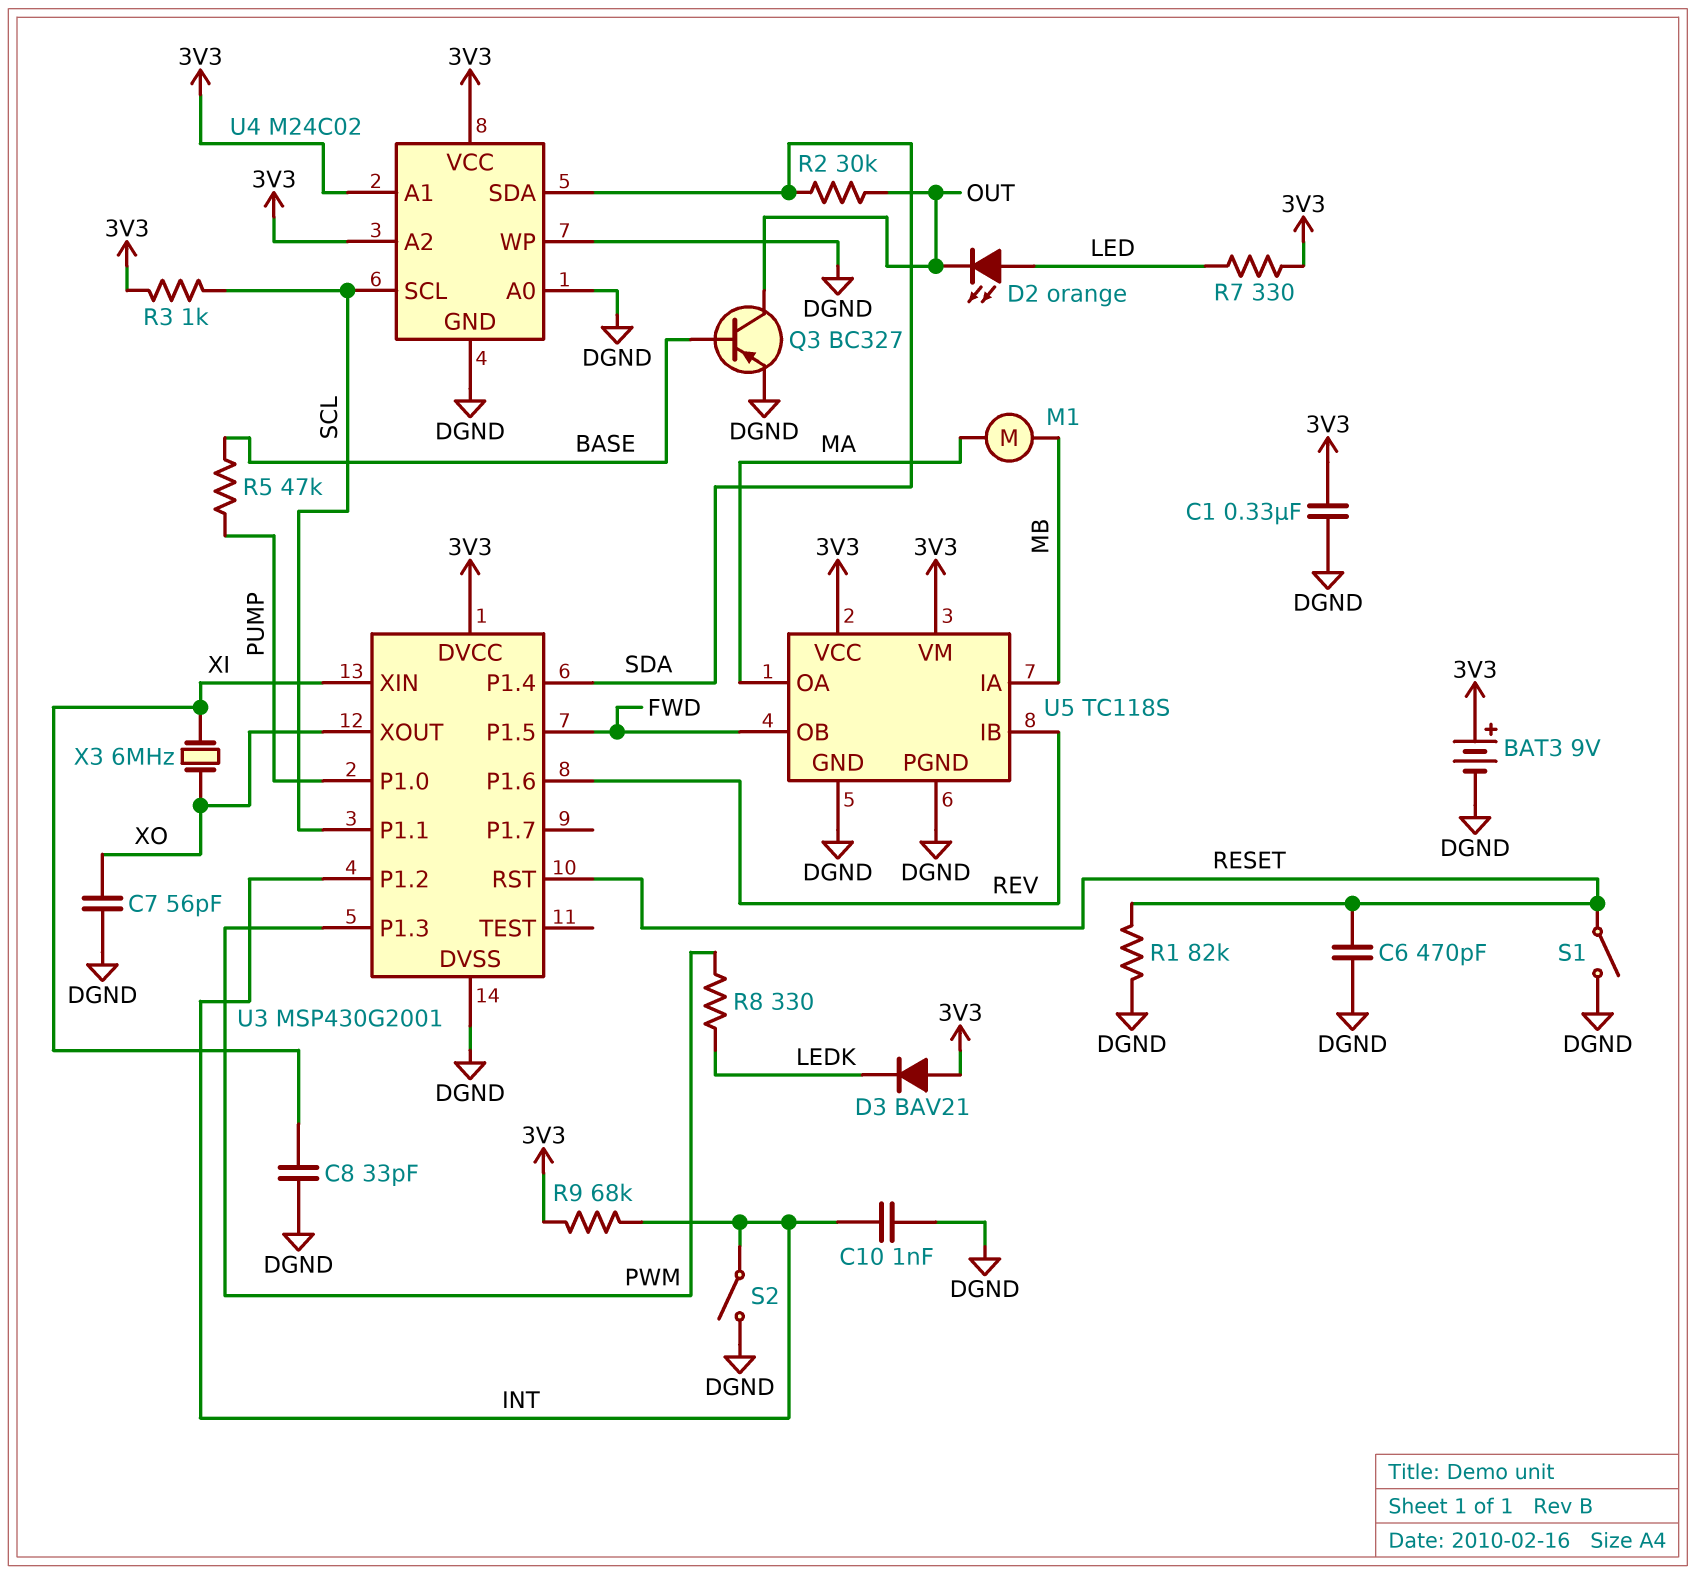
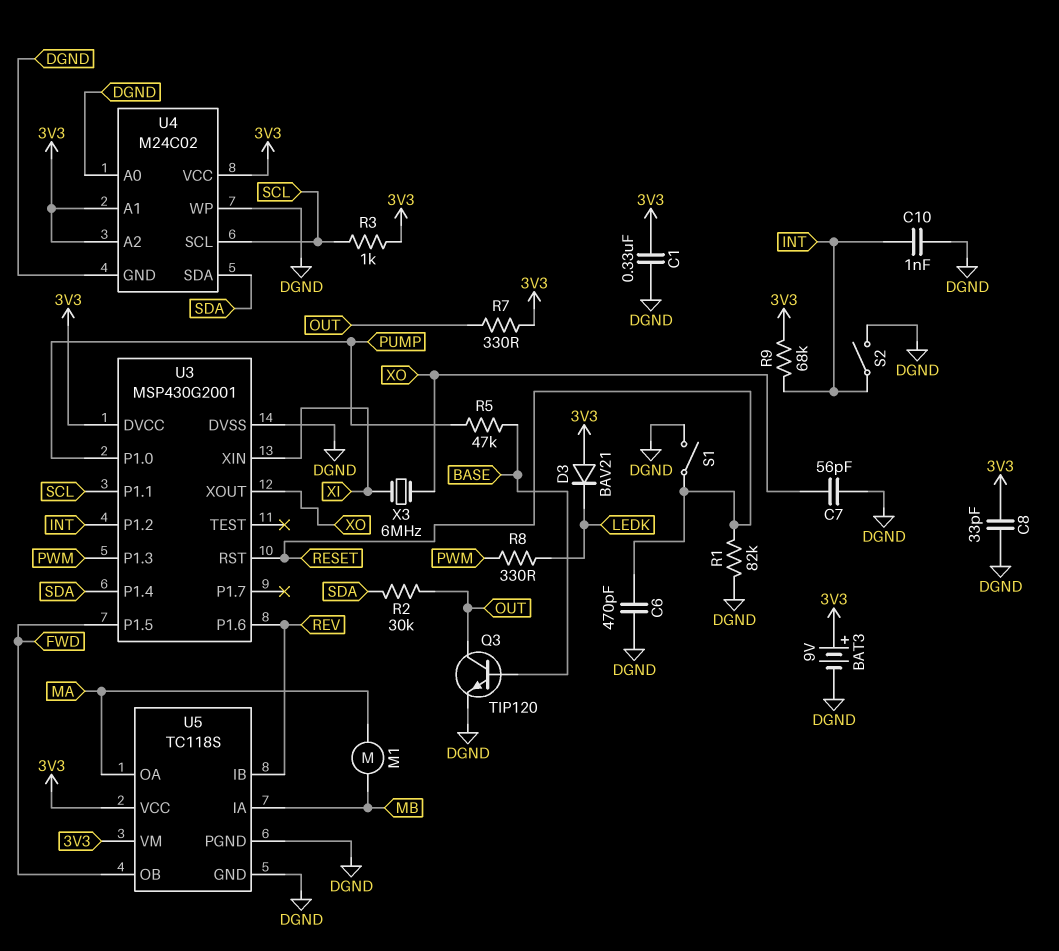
C8: 33pF (DGND, XI) -> 33pF (3V3, DGND)
D2: LED orange (A LED, K OUT) -> none
Q3: PNP BC327 (B BASE, C OUT, E DGND) -> NPN TIP120 (B BASE, C OUT, E DGND)
R7: 330 (3V3, LED) -> 330 (3V3, OUT)

